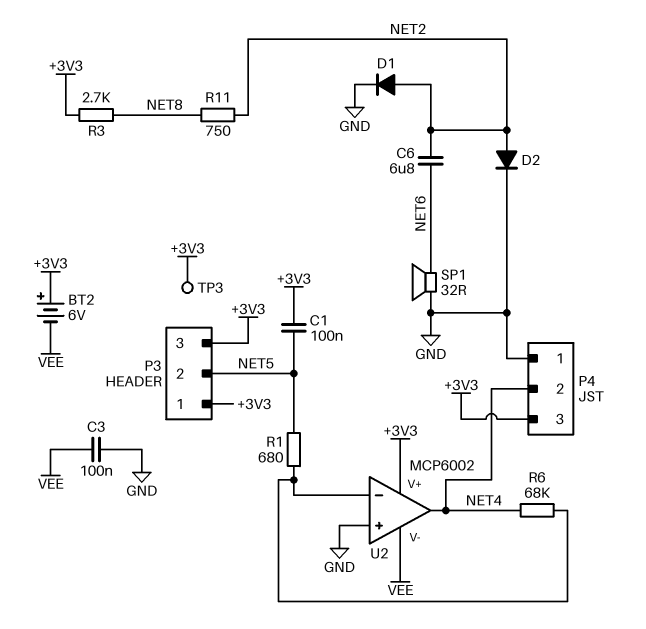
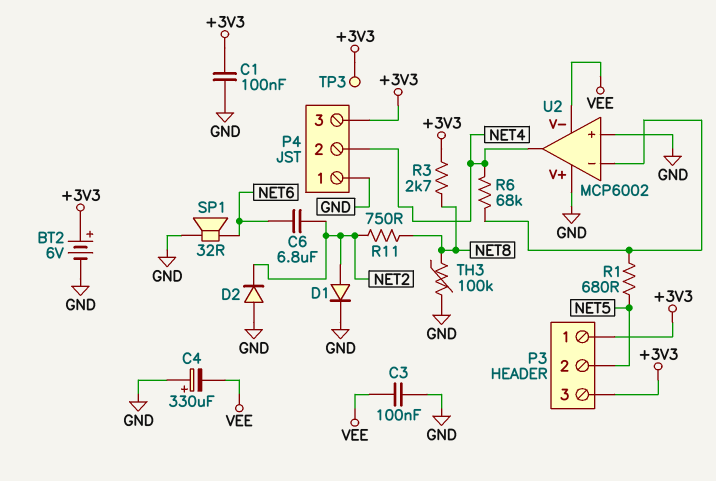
BT2: 6V (plus +3V3, minus VEE) -> 6V (plus +3V3, minus GND)
C1: 100nF (+3V3, NET5) -> 100nF (+3V3, GND)
C4: none -> 330uF (plus GND, minus VEE)
D2: diode (A NET2, K GND) -> diode (A GND, K NET2)
TH3: none -> 100k (GND, NET8)
U2 pin V+: +3V3 -> GND

